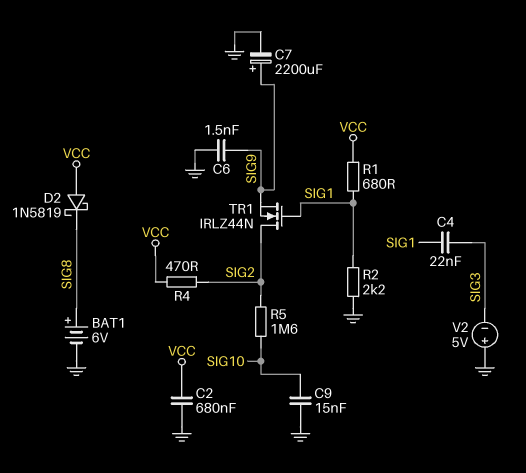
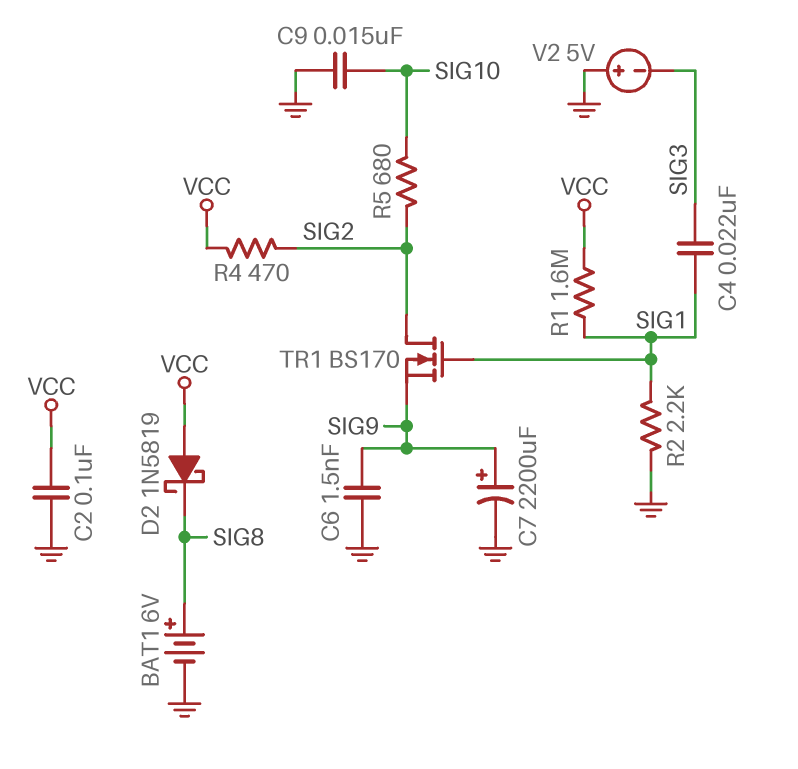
C2: 680nF (GND, VCC) -> 100nF (GND, VCC)
R1: 680 (SIG1, VCC) -> 1.6M (SIG1, VCC)
R5: 1.6M (SIG2, SIG10) -> 680 (SIG2, SIG10)
TR1: NMOS IRLZ44N (G SIG1, D SIG2, S SIG9) -> NMOS BS170 (G SIG1, D SIG2, S SIG9)

